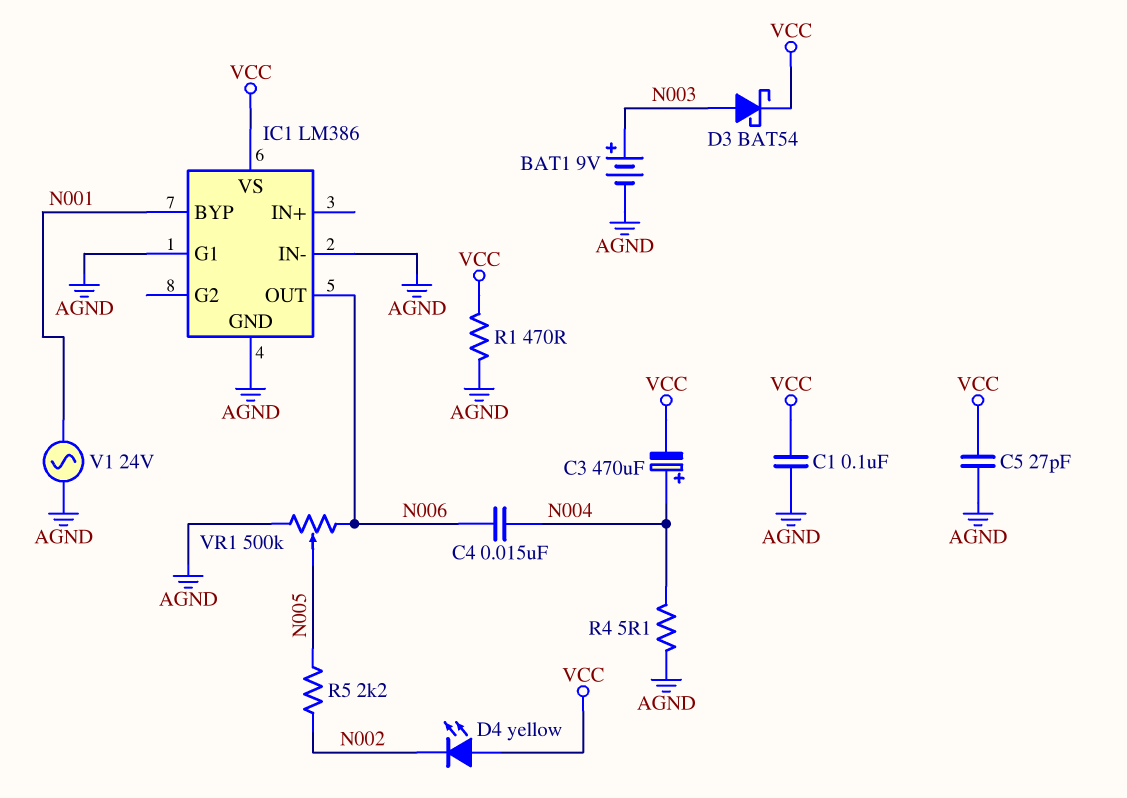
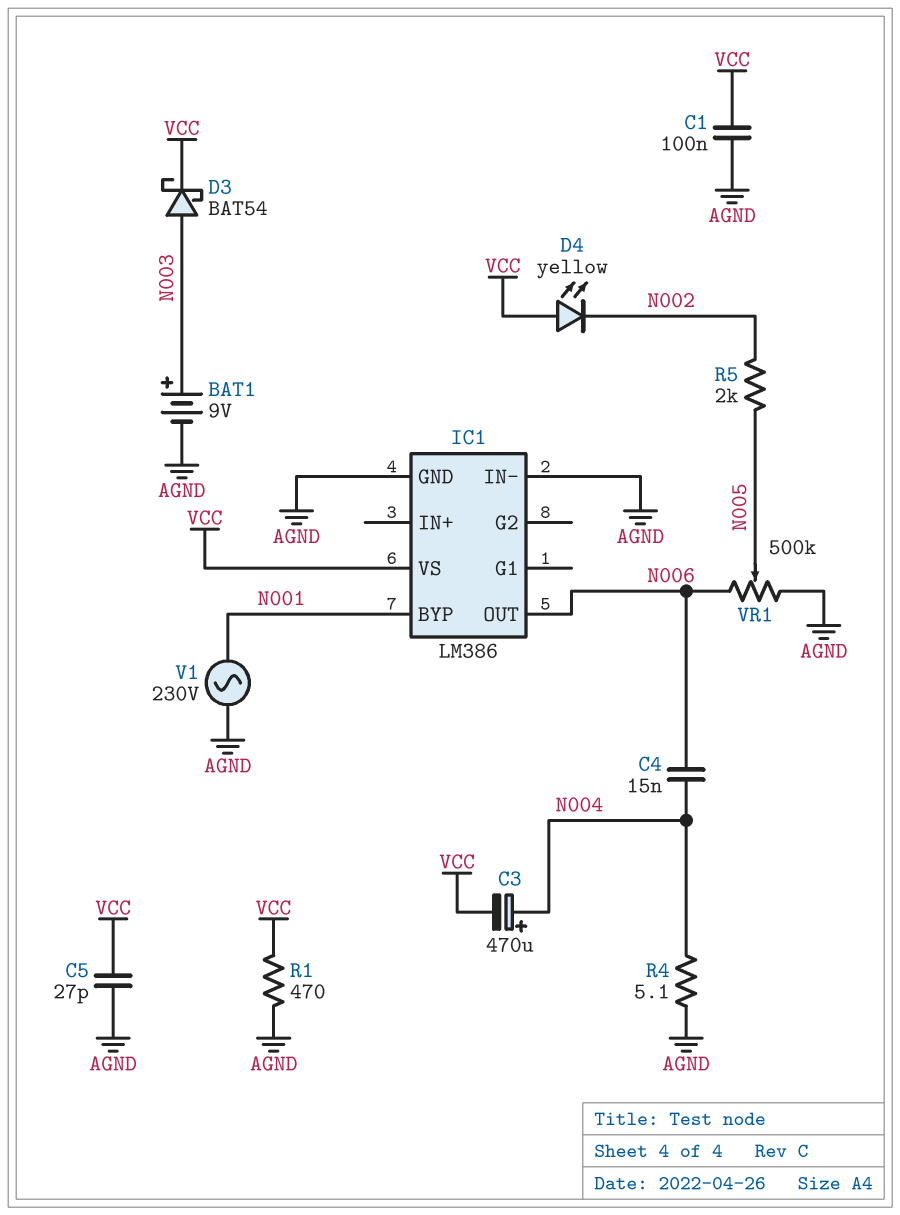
IC1 pin G1: AGND -> none
R5: 2.2k (N002, N005) -> 2k (N002, N005)
V1: AC 24V (AGND, N001) -> AC 230V (AGND, N001)

